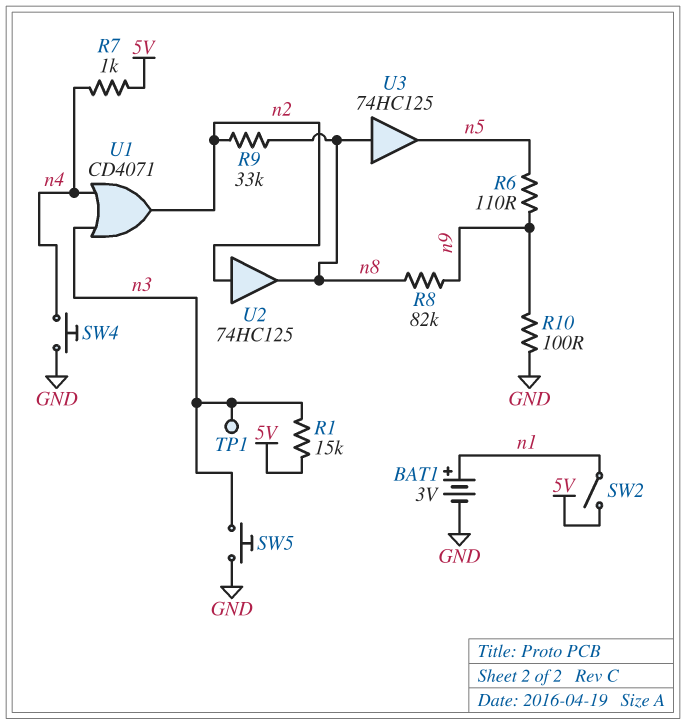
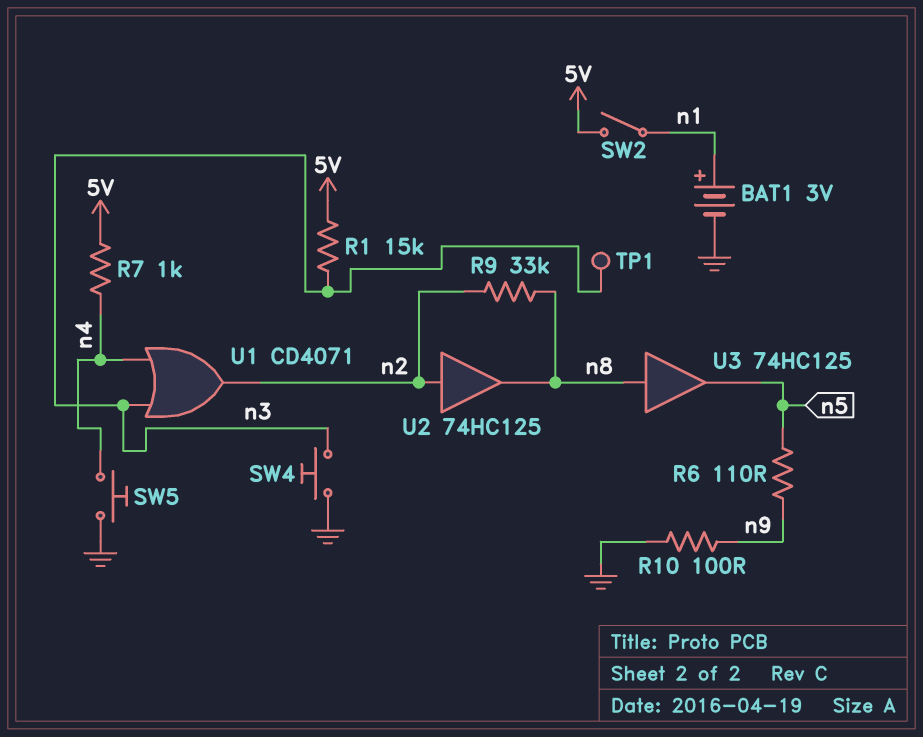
R8: 82k (n8, n9) -> none
SW4: button (GND, n4) -> button (GND, n3)
SW5: button (GND, n3) -> button (GND, n4)

